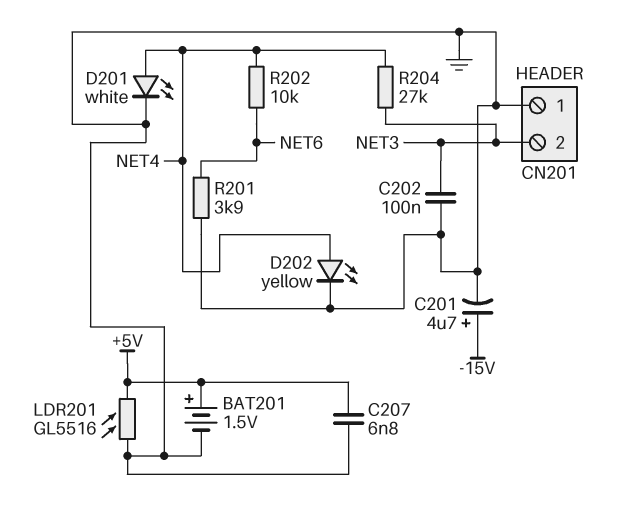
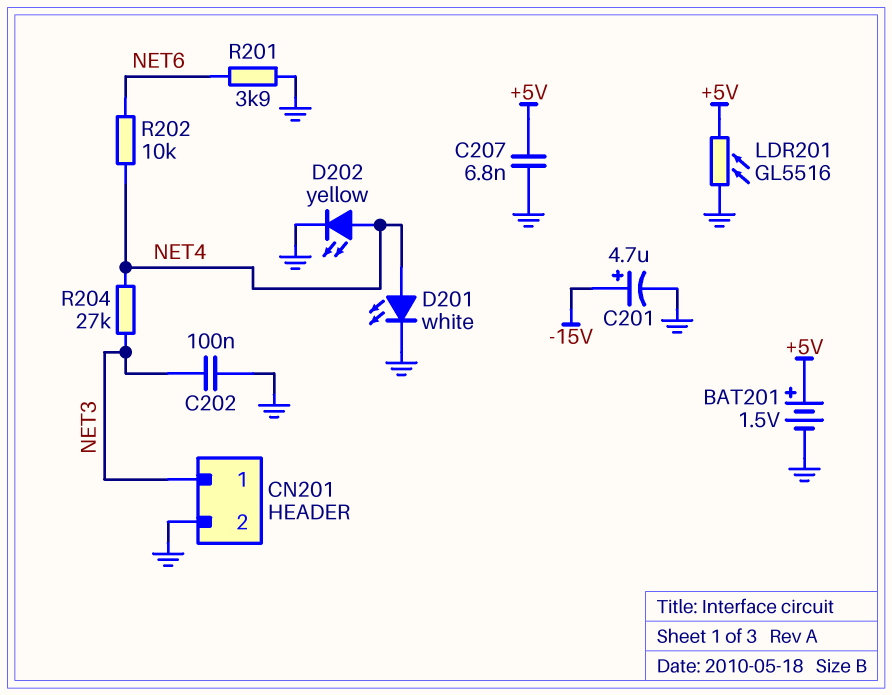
CN201 pin 1: GND -> NET3
CN201 pin 2: NET3 -> GND

